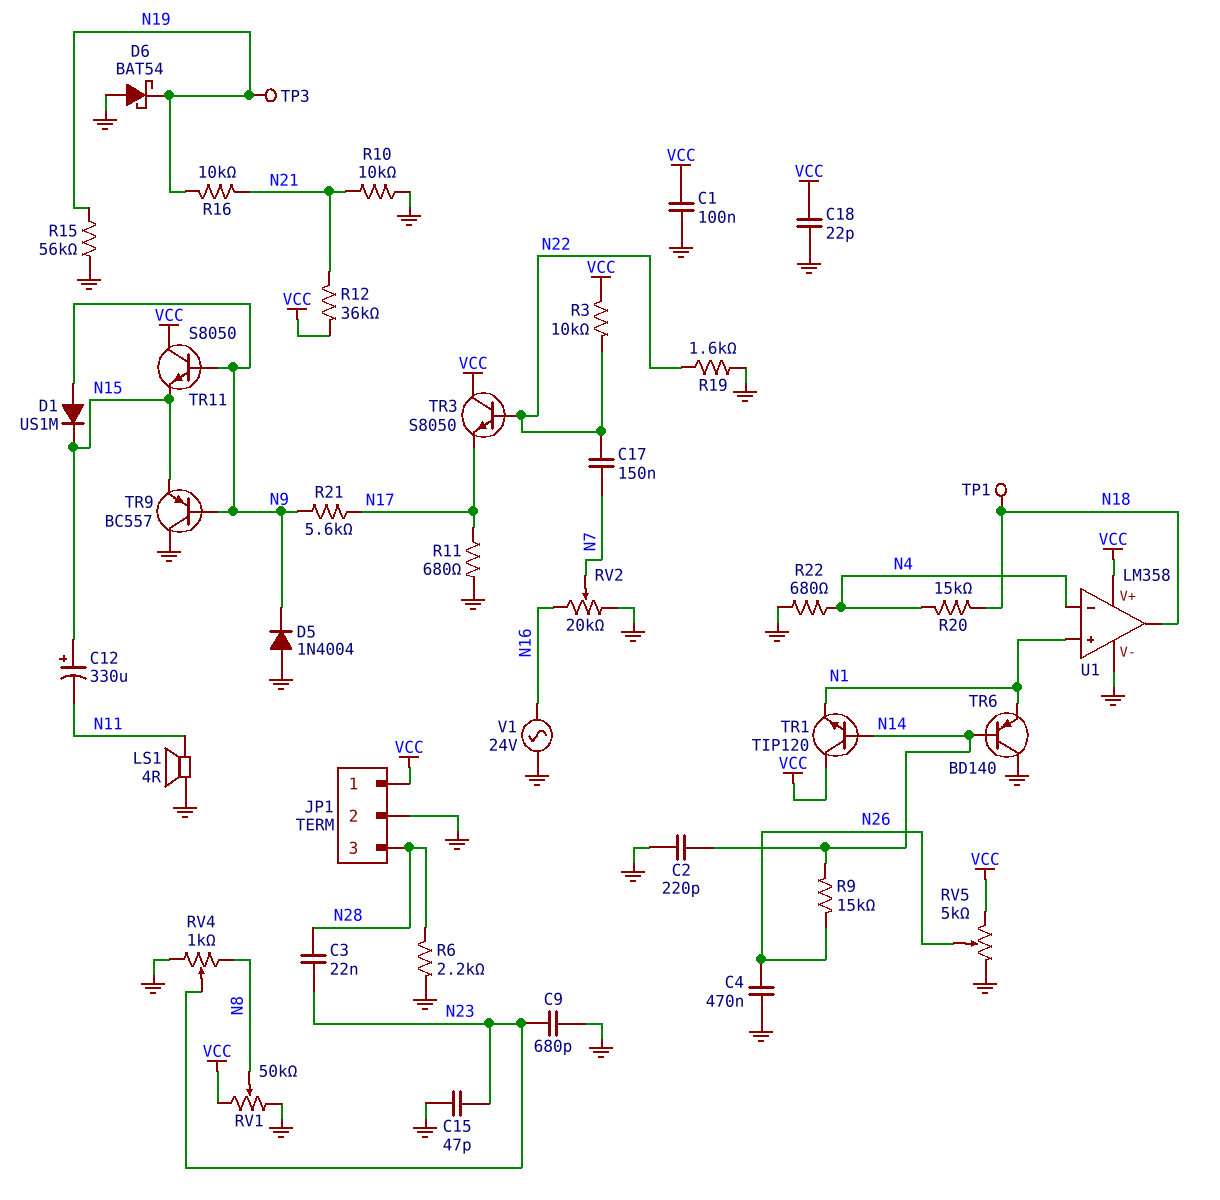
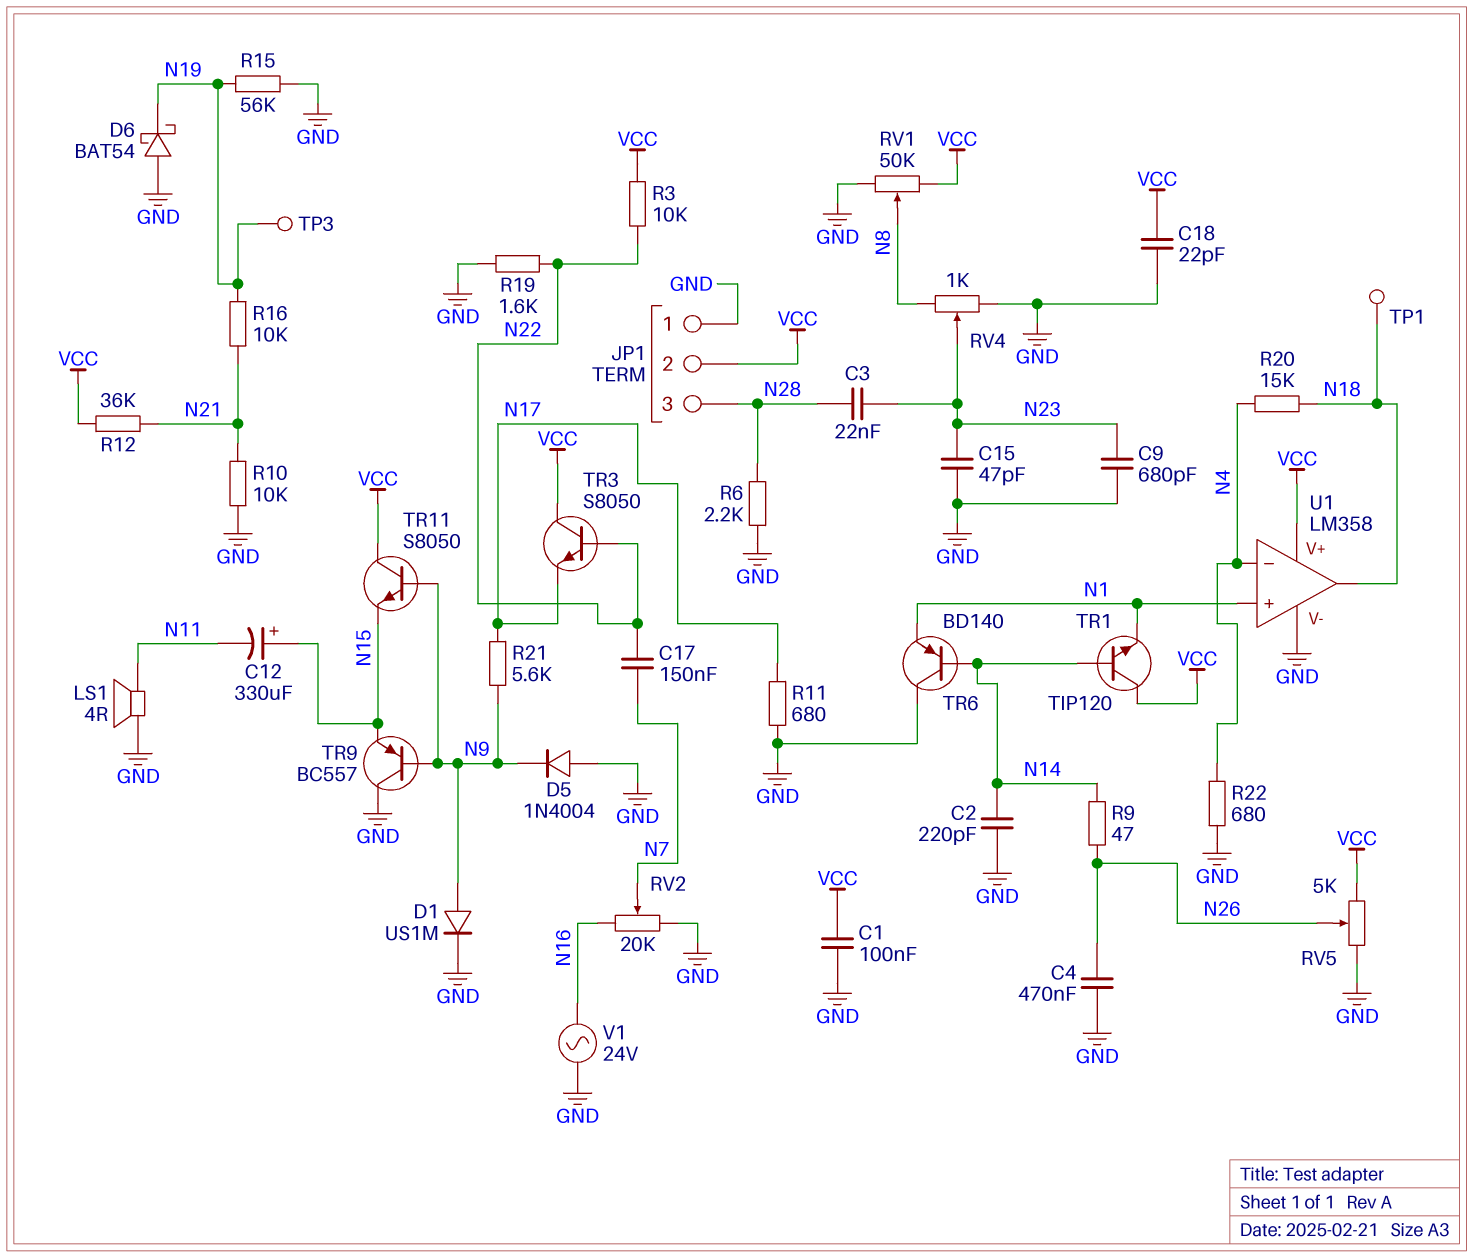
D1: diode US1M (A N9, K N15) -> diode US1M (A N9, K GND)
JP1 pin 1: VCC -> GND
JP1 pin 2: GND -> VCC
R9: 15k (N14, N26) -> 47 (N14, N26)

